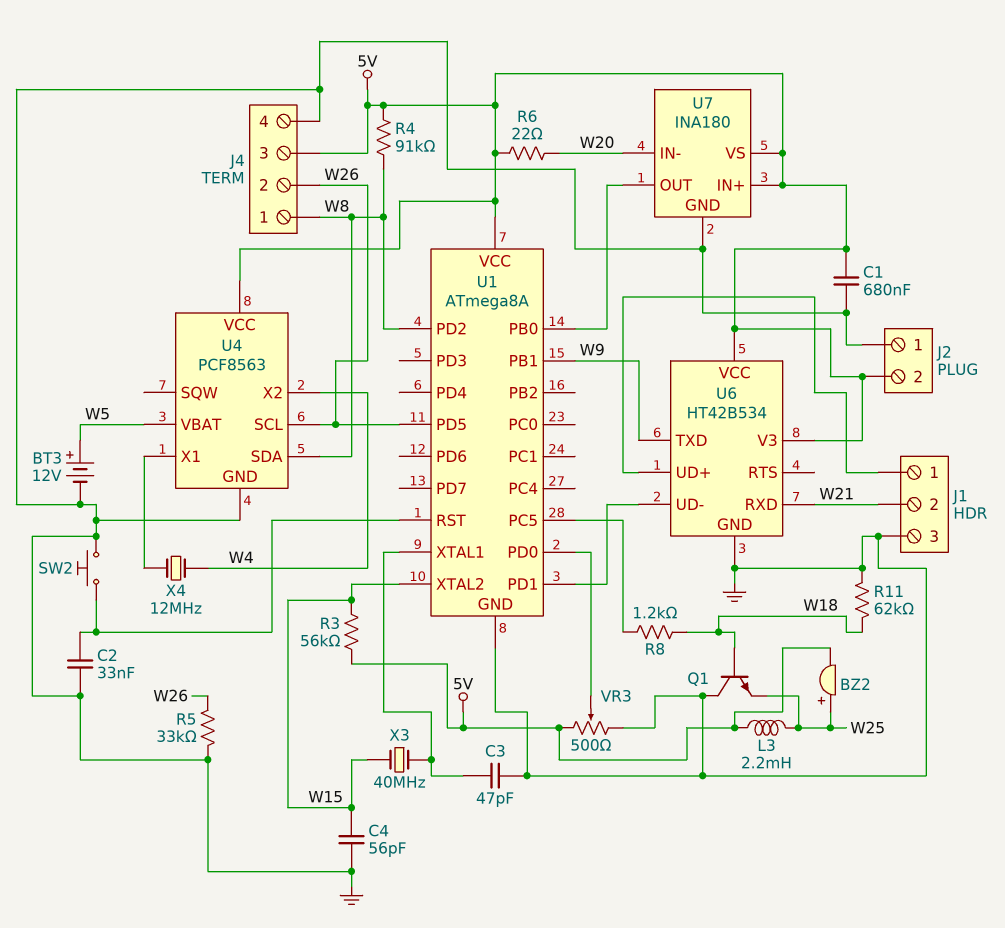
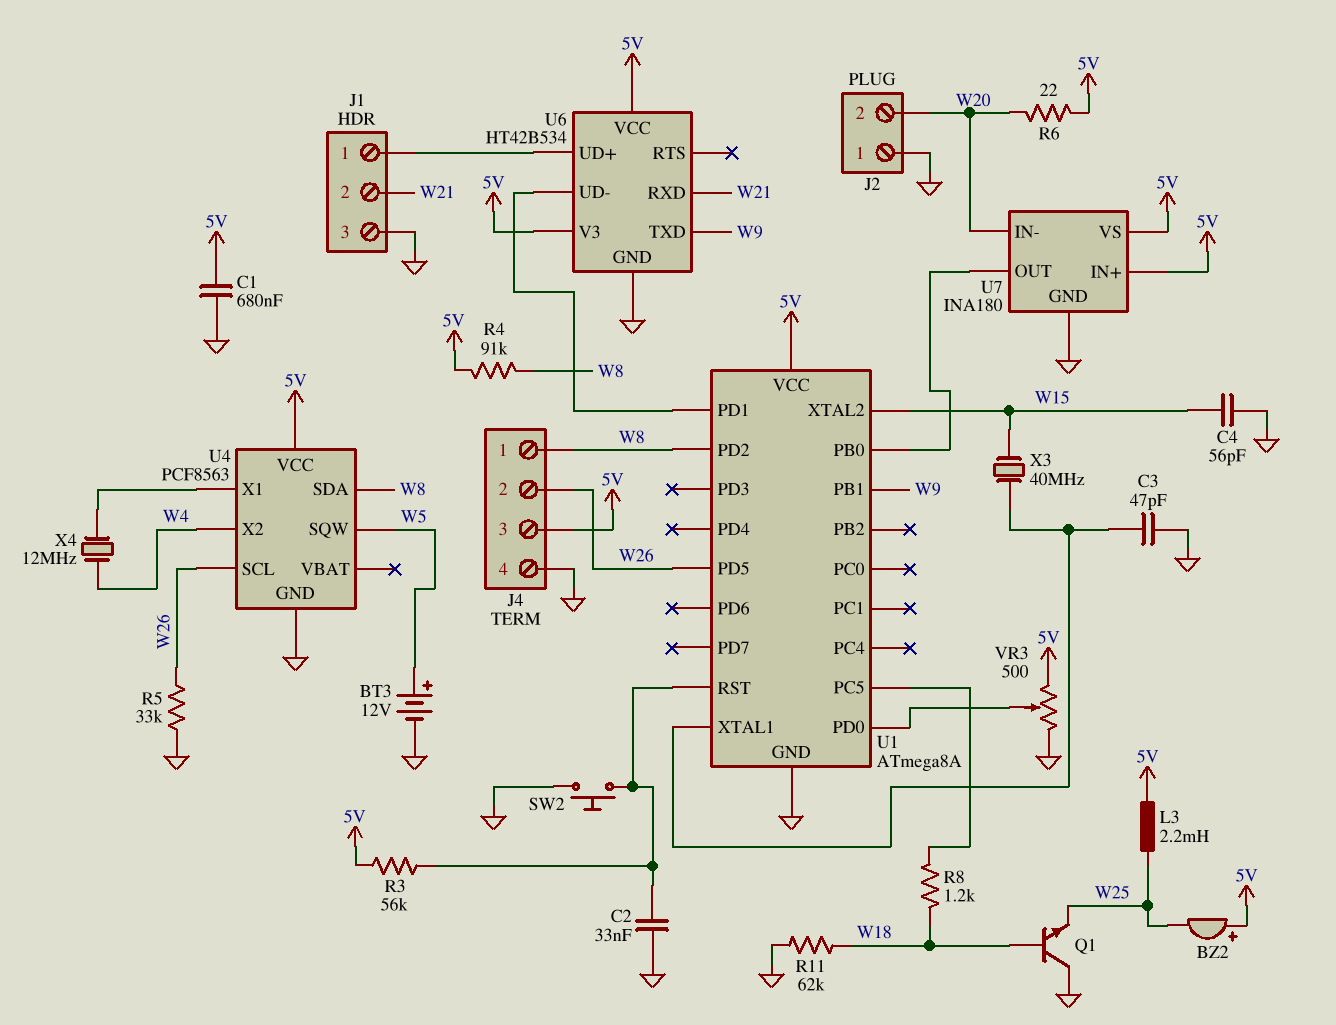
BZ2: buzzer (plus W25, minus 5V) -> buzzer (plus 5V, minus W25)
J2 pin 2: 5V -> W20
R3: 56k (5V, W15) -> 56k (5V, U1/RST)
U4 pin SQW: none -> W5
U4 pin VBAT: W5 -> none

